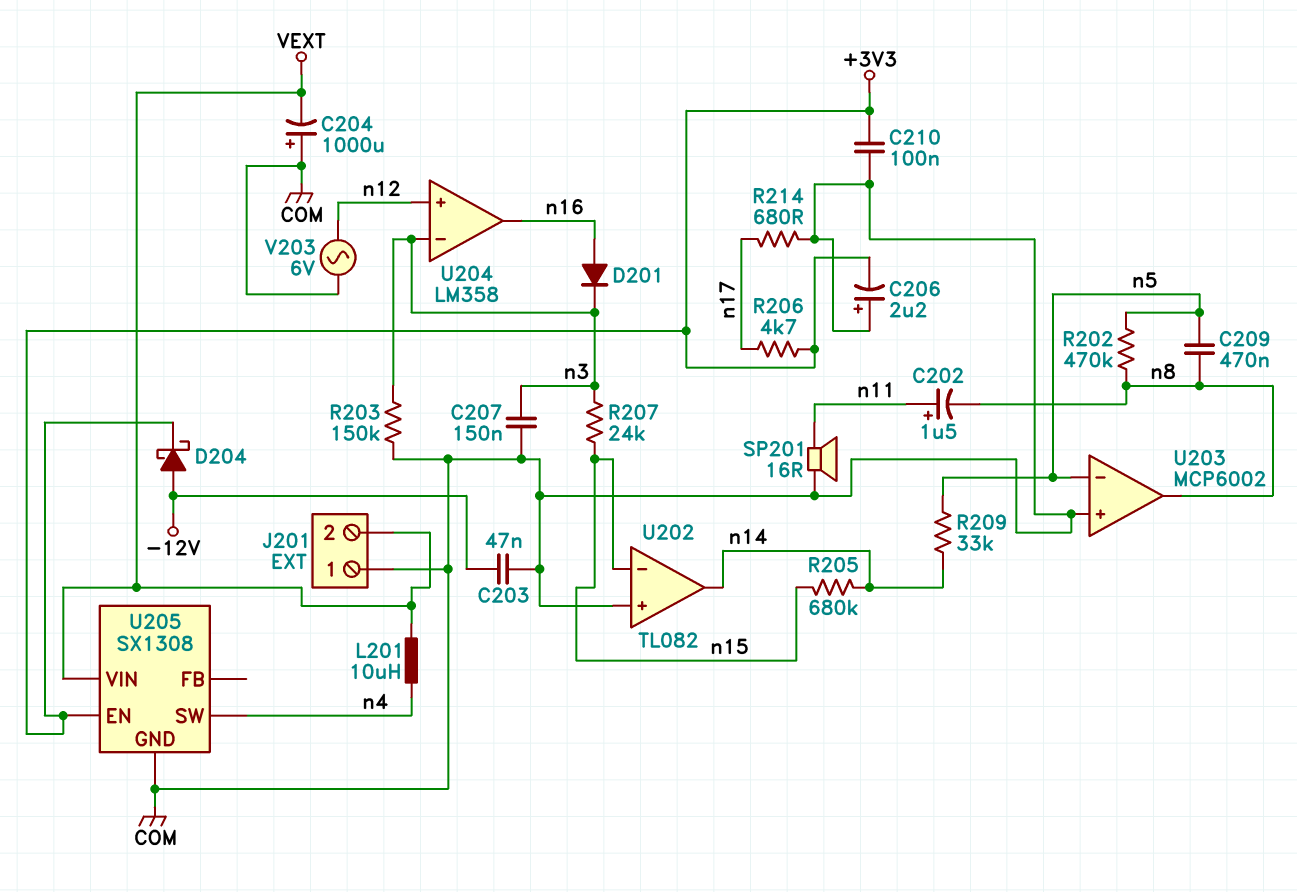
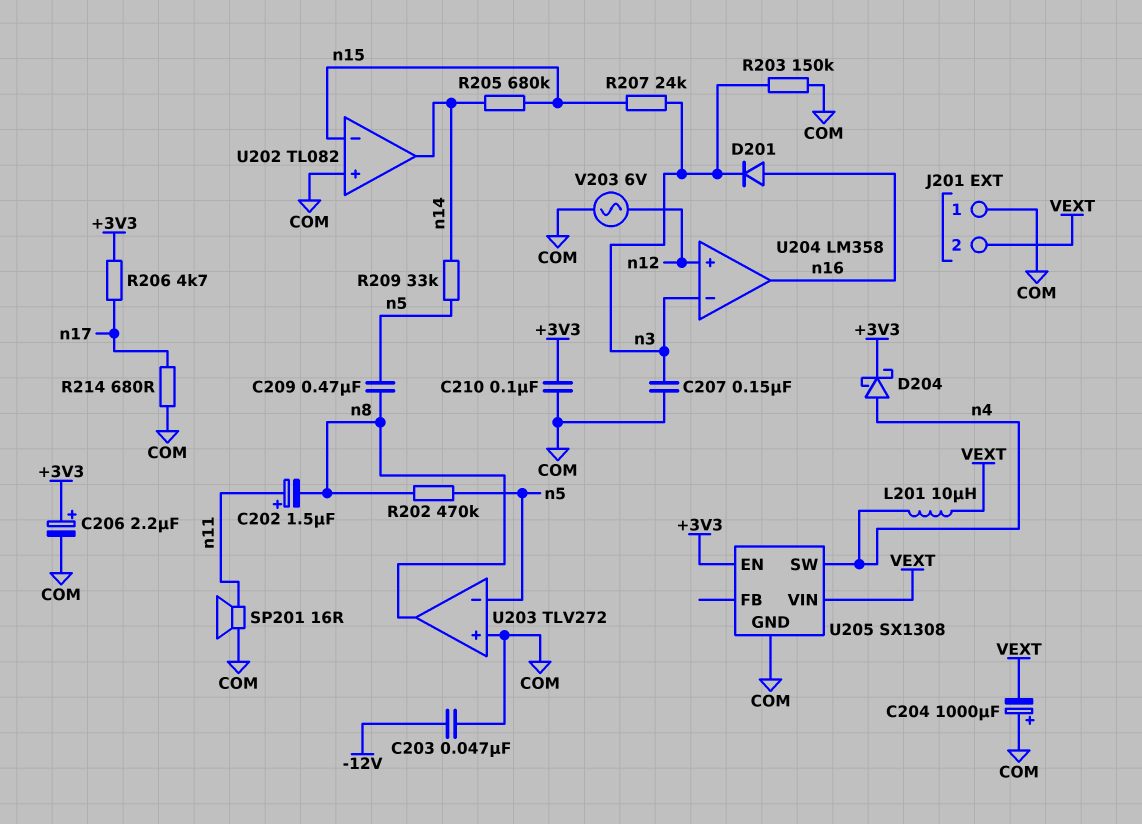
C206: 2.2uF (plus COM, minus +3V3) -> 2.2uF (plus +3V3, minus COM)
D204: schottky (A -12V, K +3V3) -> schottky (A n4, K +3V3)
U203: MCP6002 -> TLV272

